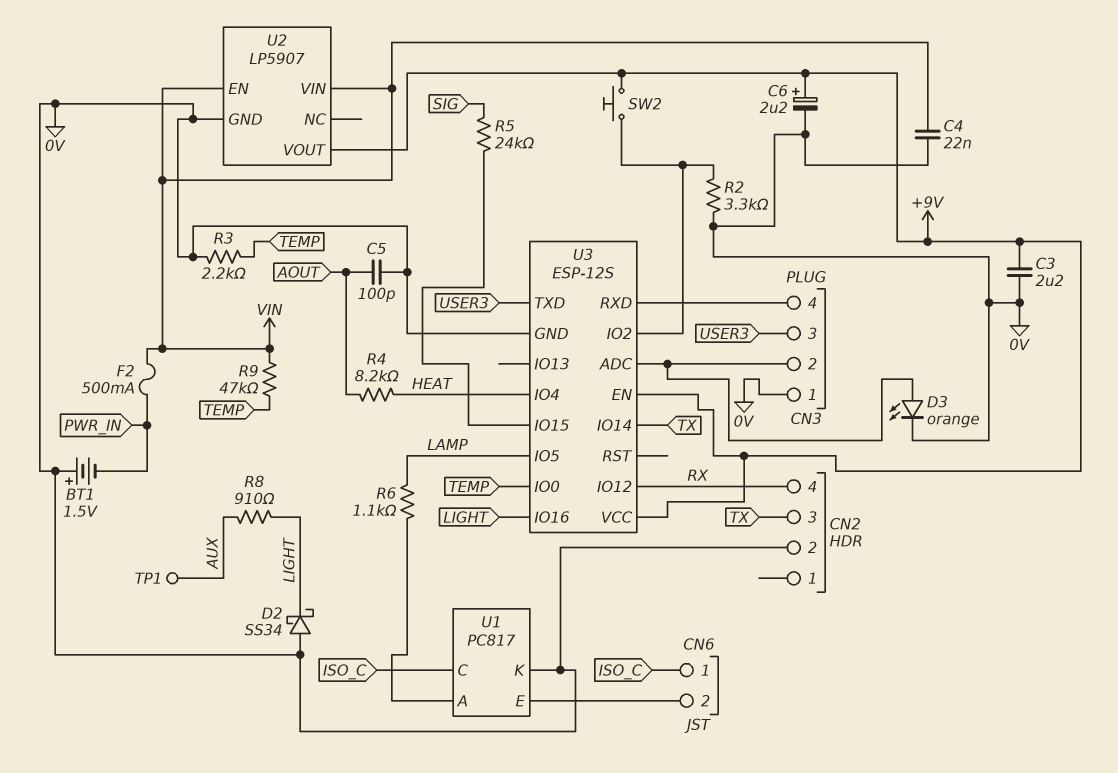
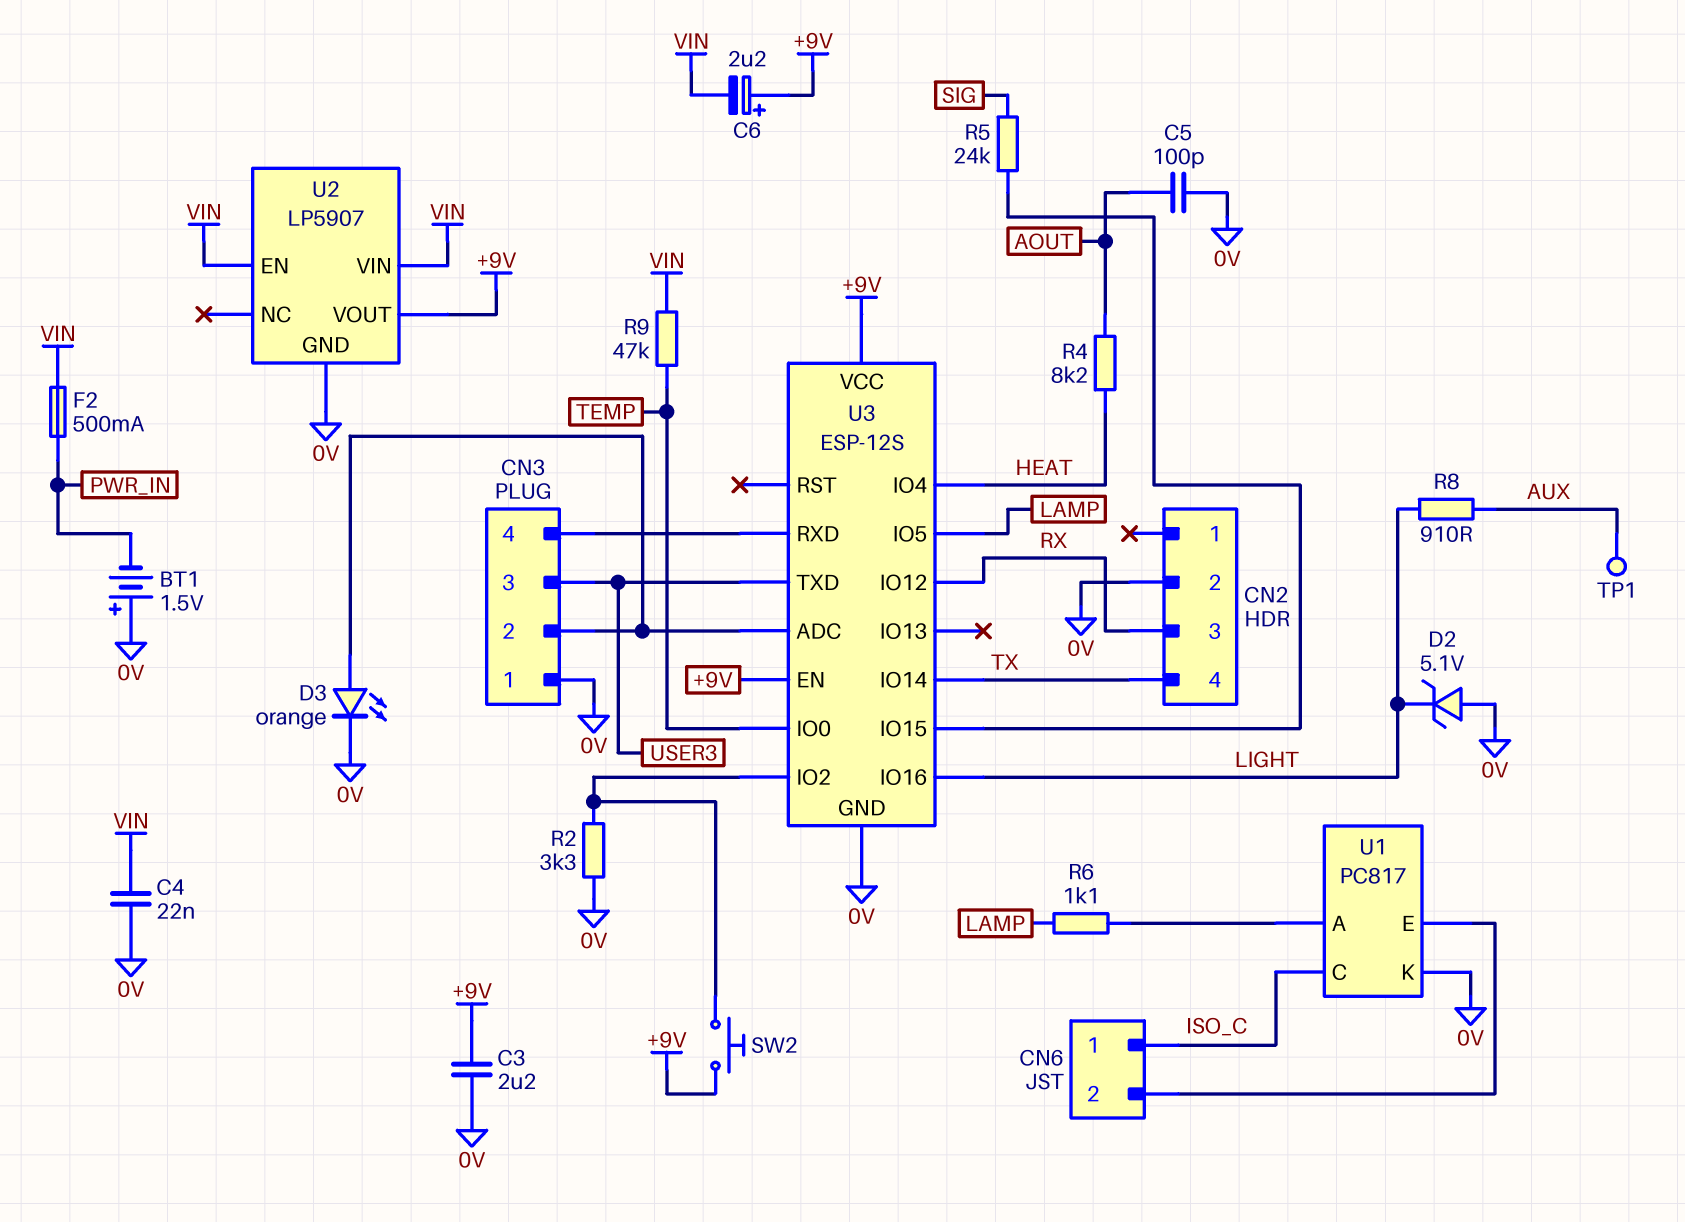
C6: 2.2uF (plus +9V, minus 0V) -> 2.2uF (plus +9V, minus VIN)
CN2 pin 3: TX -> RX
CN2 pin 4: RX -> TX
D2: schottky SS34 (A 0V, K LIGHT) -> zener 5.1V (A 0V, K LIGHT)
R3: 2.2k (0V, TEMP) -> none

